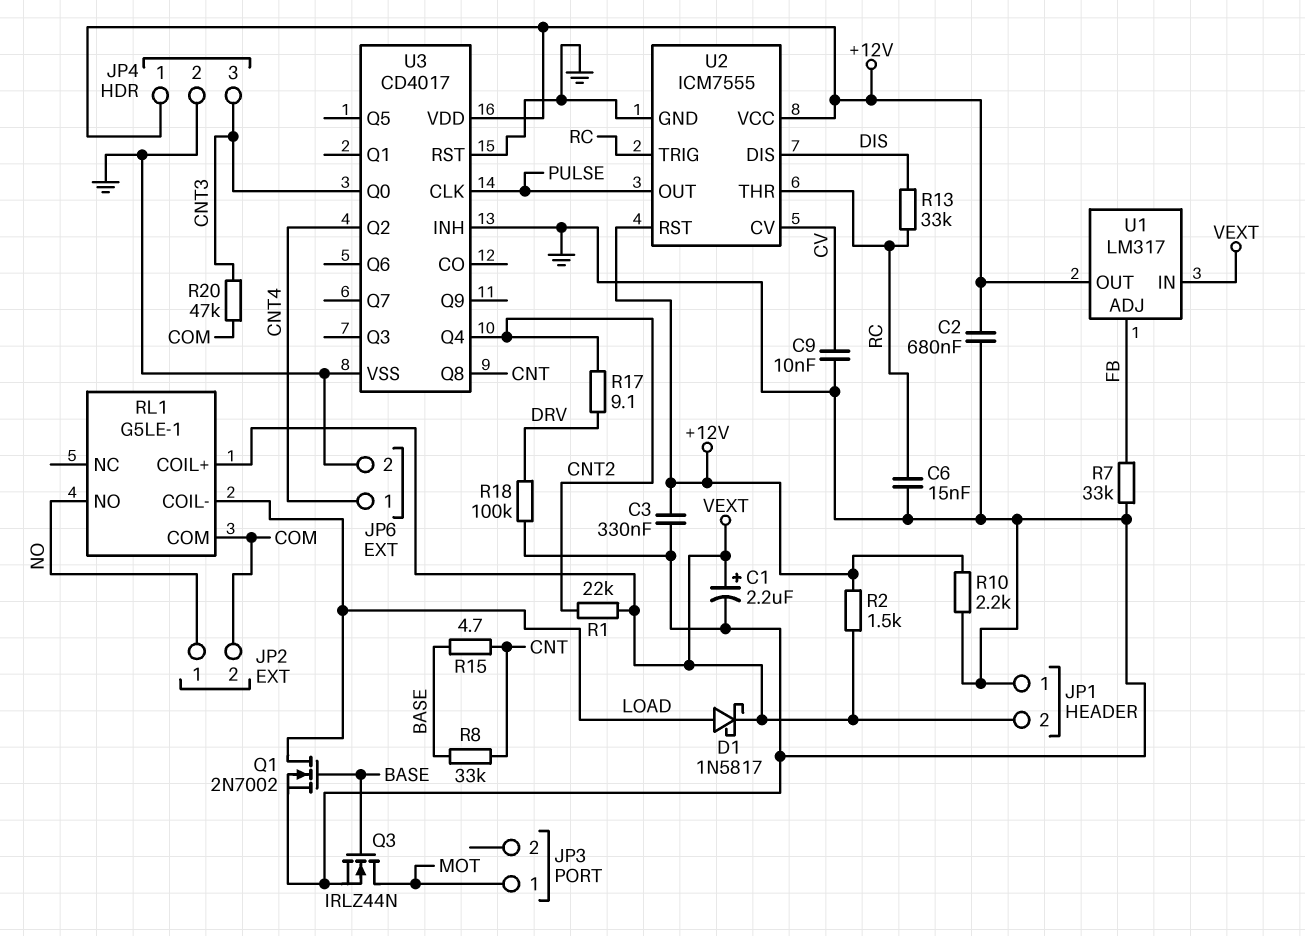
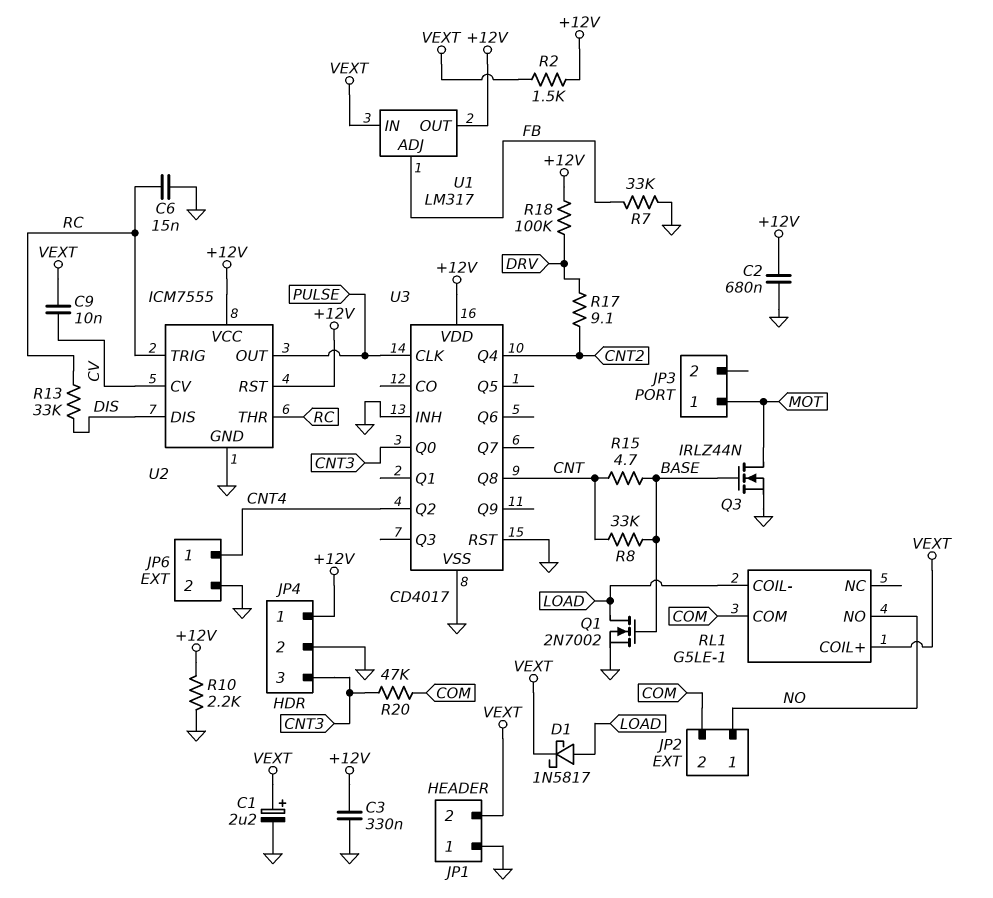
C9: 10nF (CV, GND) -> 10nF (CV, VEXT)
R1: 22k (CNT2, VEXT) -> none
R18: 100k (DRV, GND) -> 100k (+12V, DRV)

